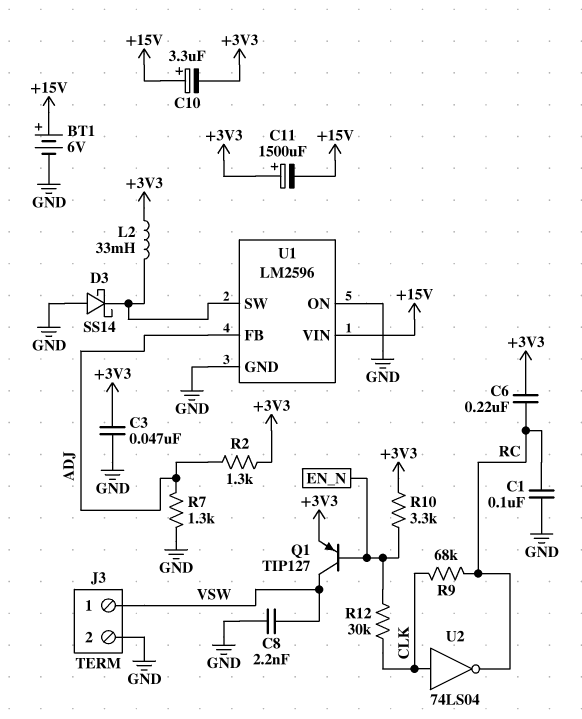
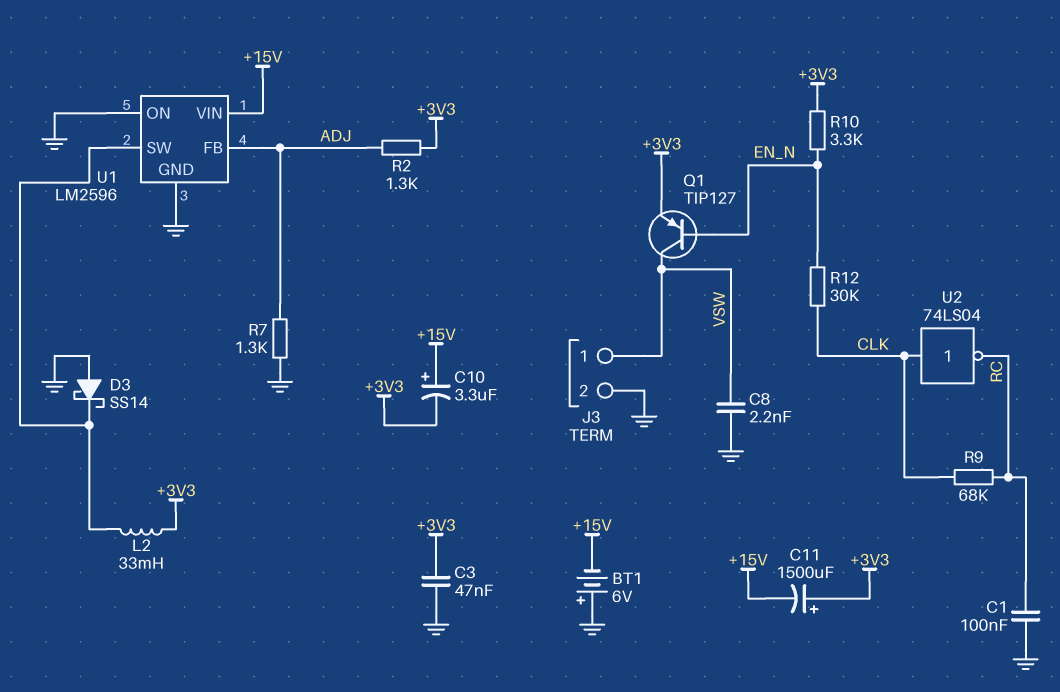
BT1: 6V (plus +15V, minus GND) -> 6V (plus GND, minus +15V)
C6: 220nF (+3V3, RC) -> none

